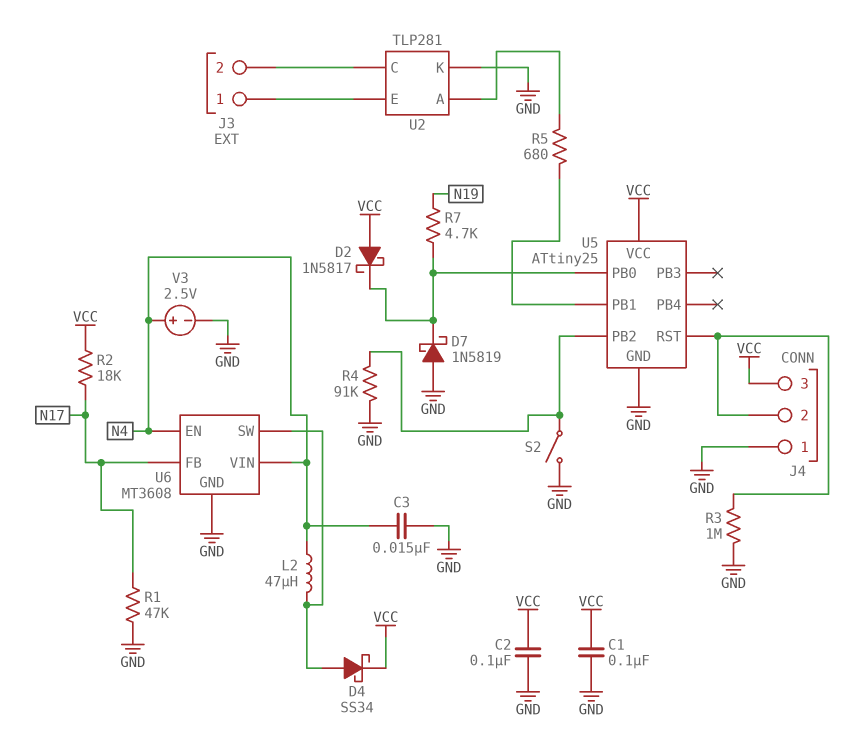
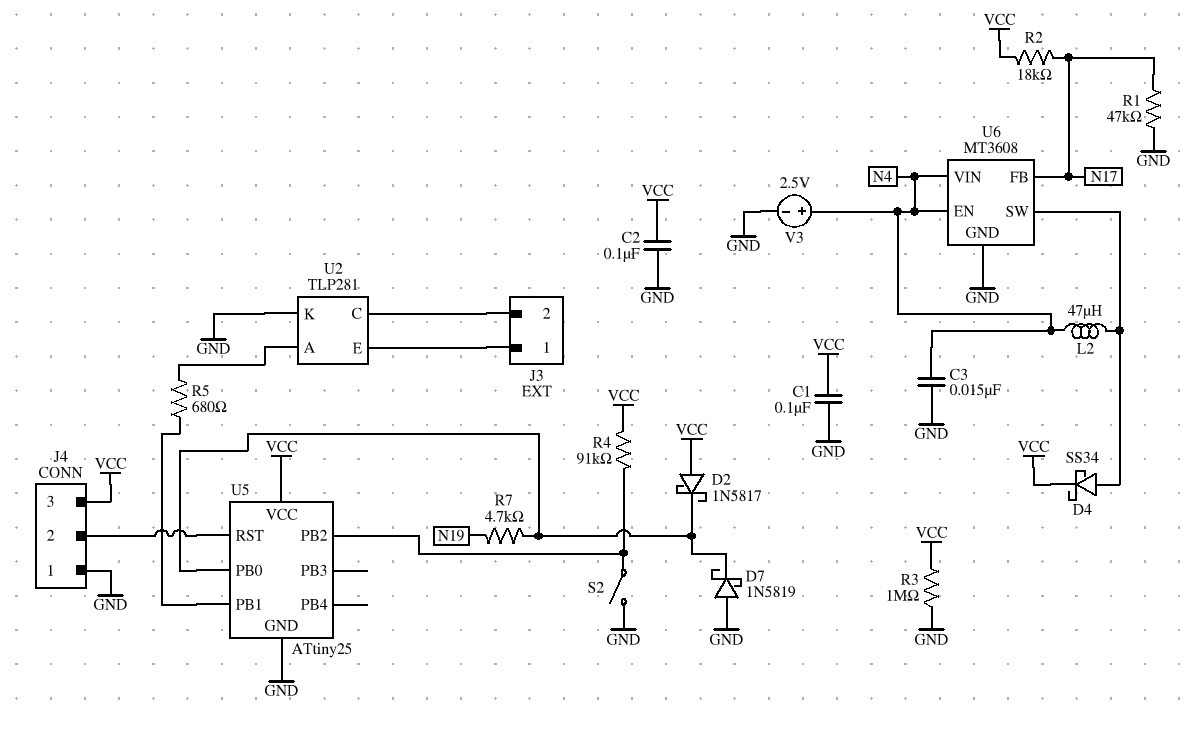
R3: 1M (GND, J4/2) -> 1M (GND, VCC)
R4: 91k (GND, U5/PB2) -> 91k (U5/PB2, VCC)

